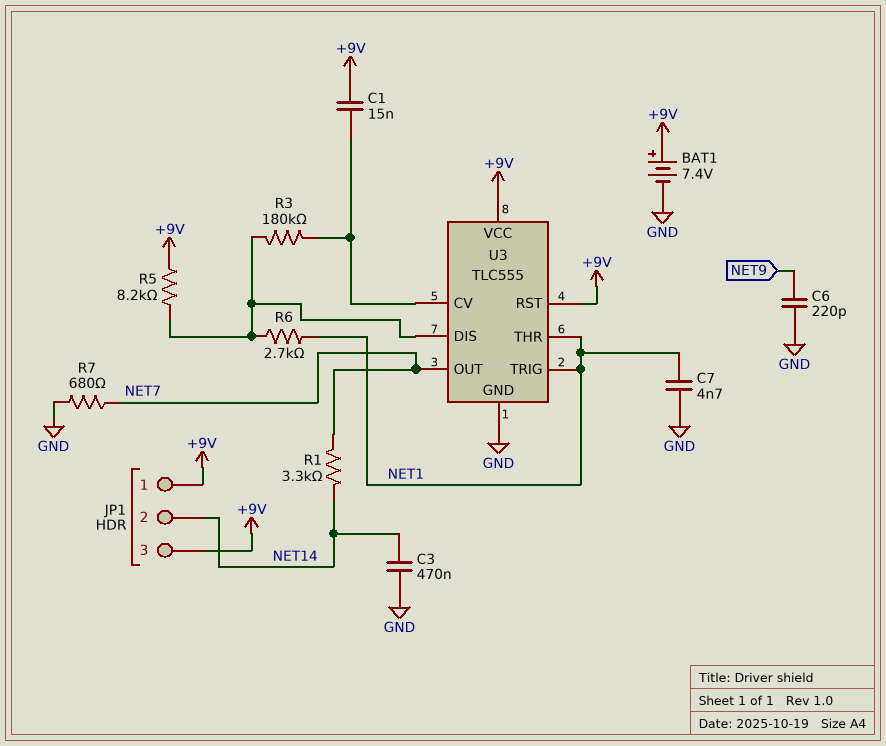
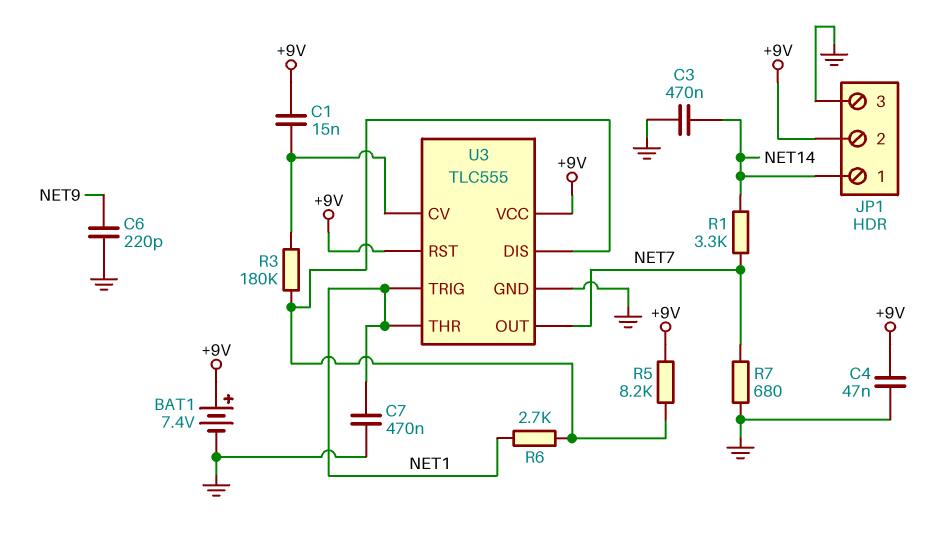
C4: none -> 47nF (+9V, GND)
C7: 4.7nF (GND, NET1) -> 470nF (GND, NET1)
JP1 pin 1: +9V -> NET14
JP1 pin 2: NET14 -> +9V
JP1 pin 3: +9V -> GND

